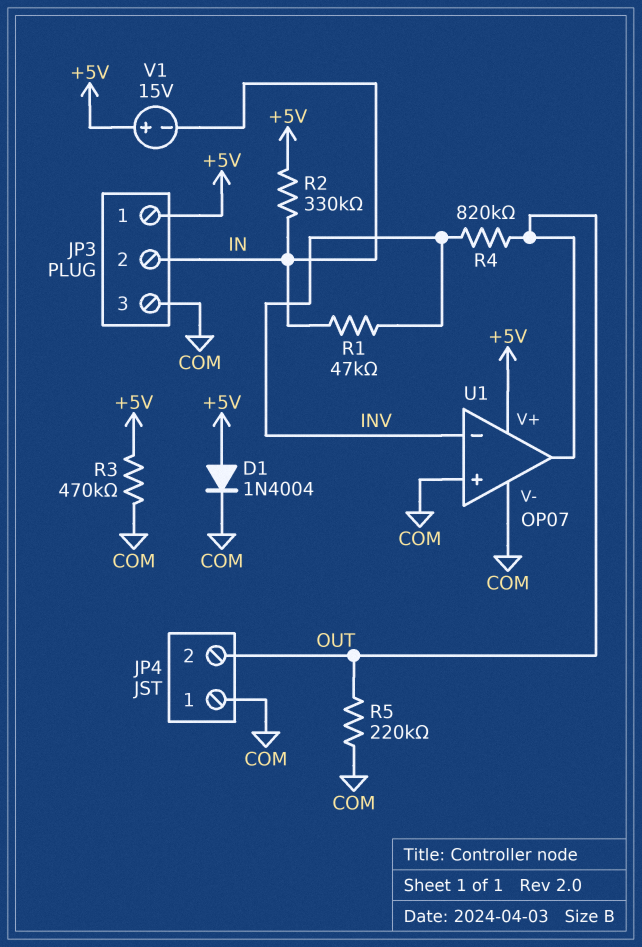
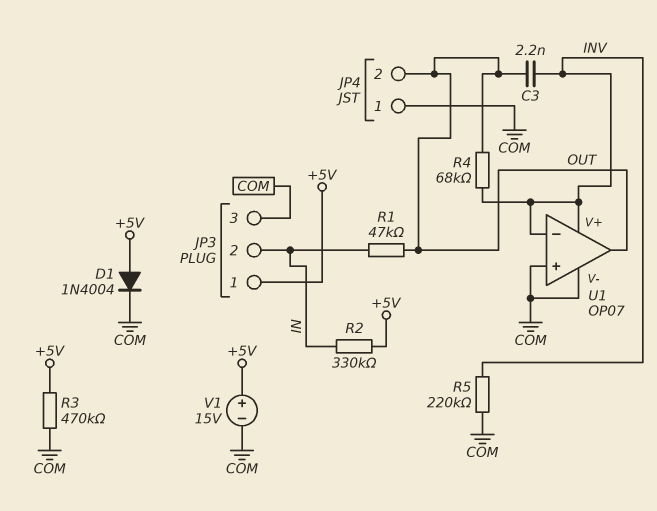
C3: none -> 2.2nF (INV, OUT)
R1: 47k (IN, INV) -> 47k (IN, OUT)
R4: 820k (INV, OUT) -> 68k (INV, OUT)
R5: 220k (COM, OUT) -> 220k (COM, INV)
U1 pin V+: +5V -> INV
V1: 15V (plus +5V, minus IN) -> 15V (plus +5V, minus COM)

